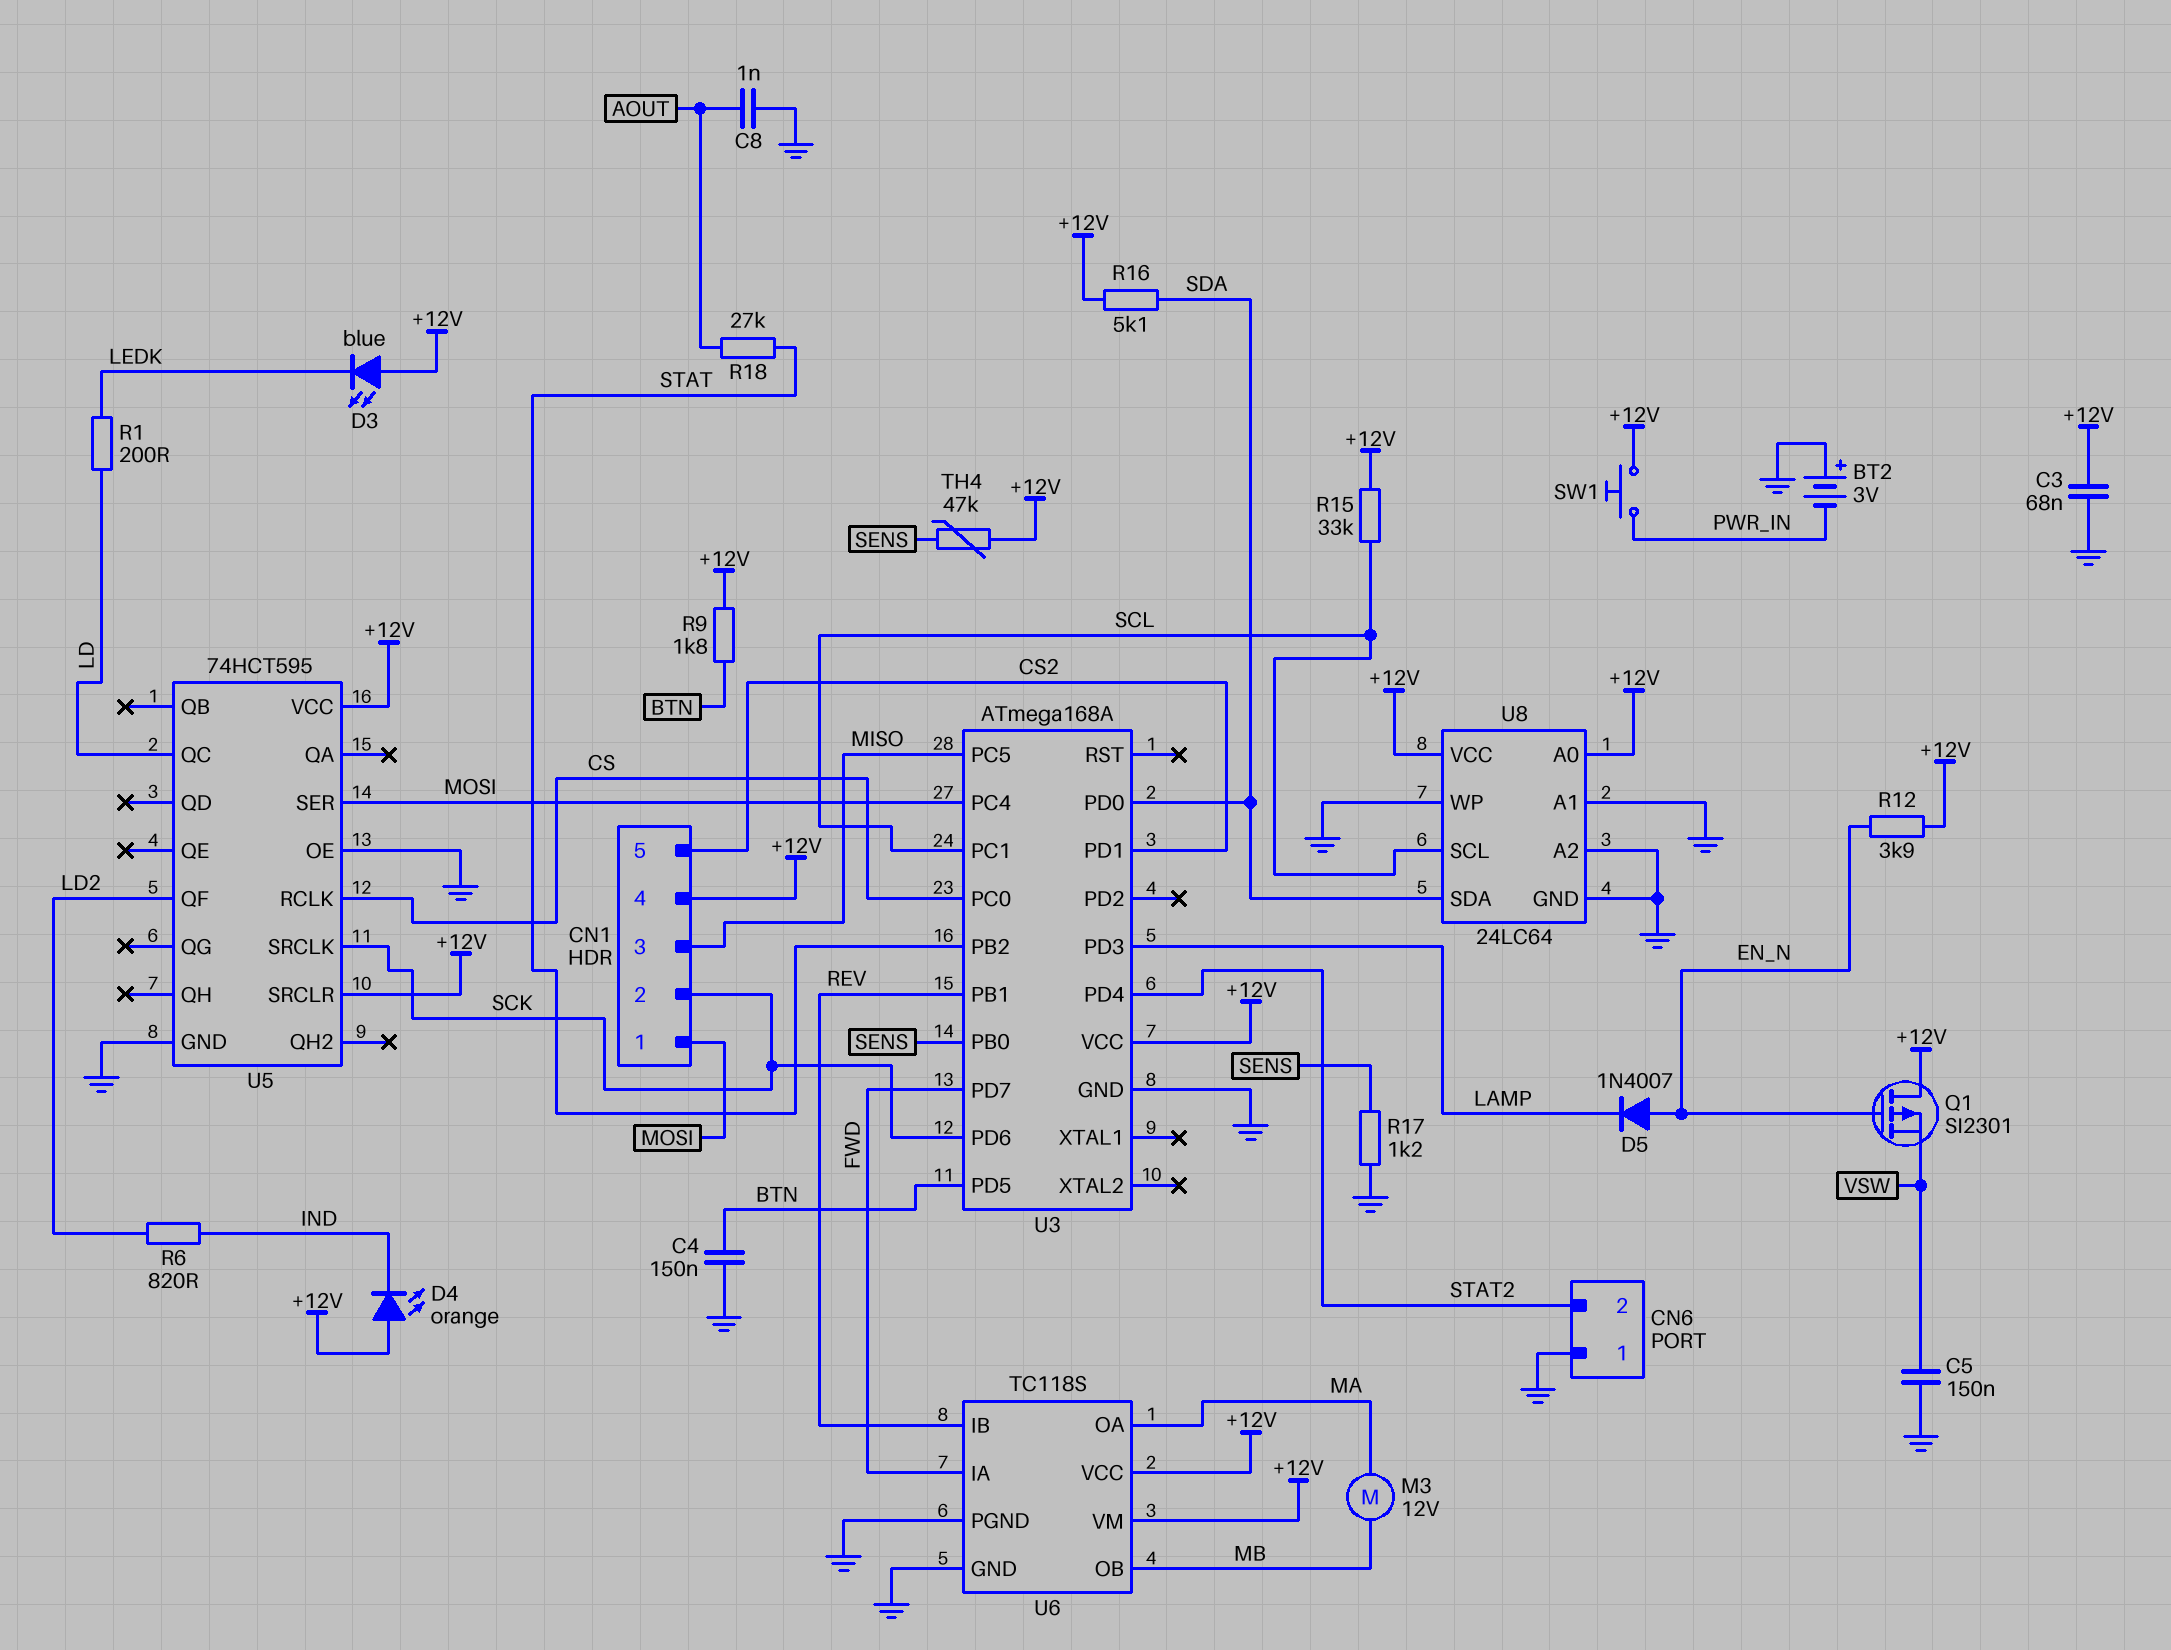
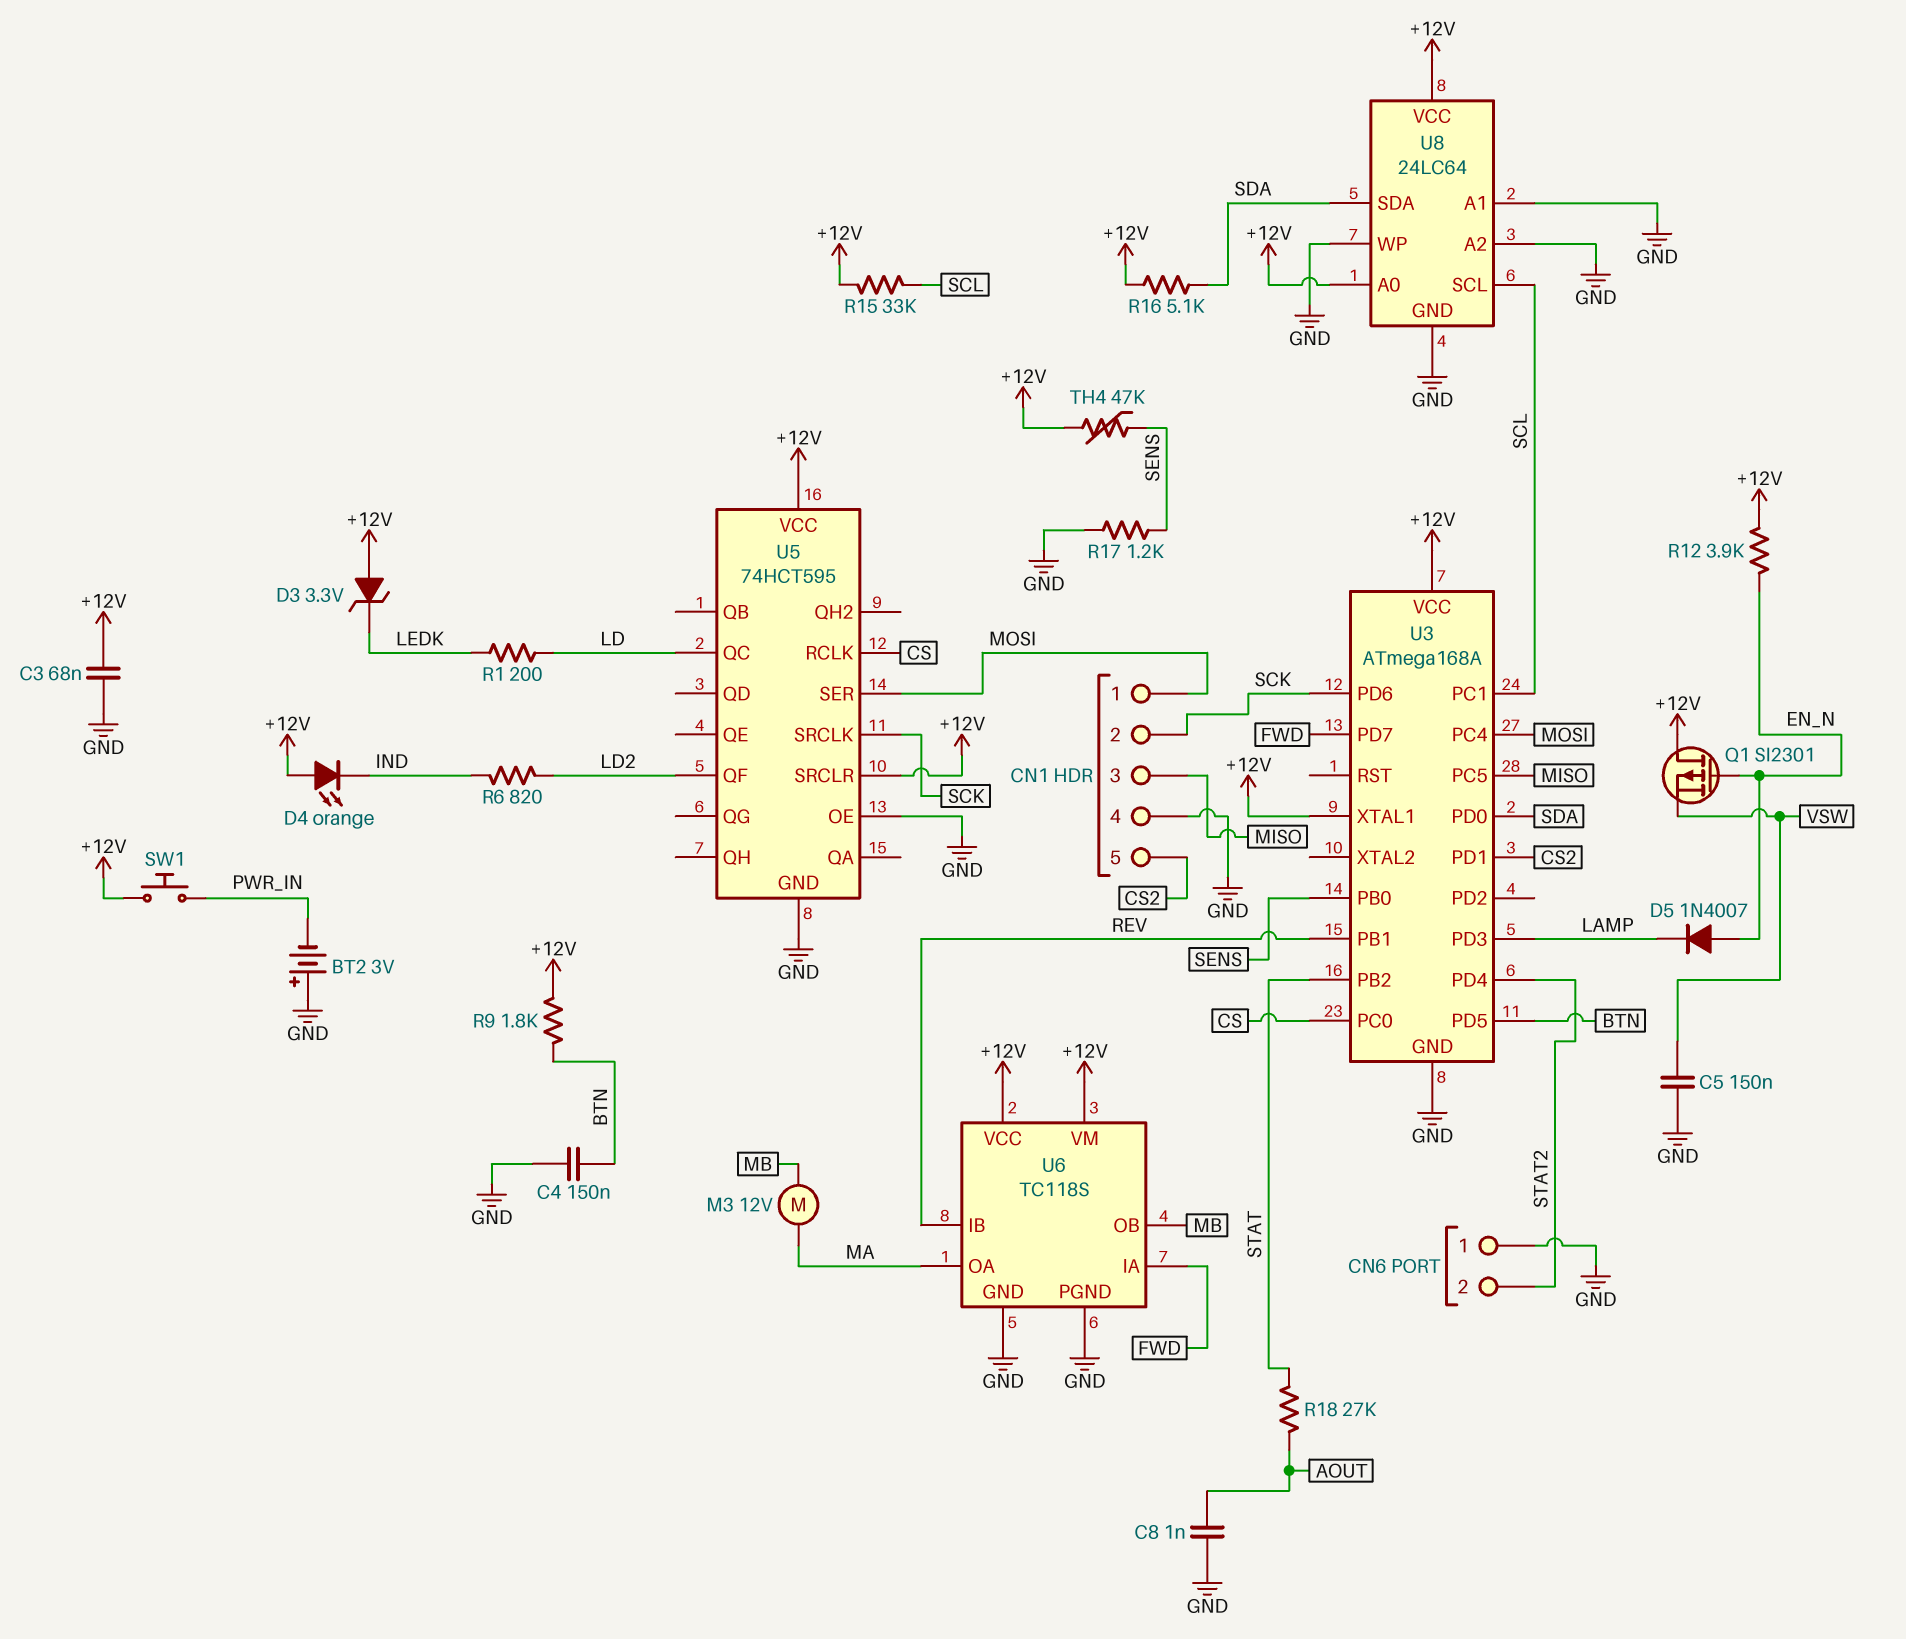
CN1 pin 4: +12V -> GND
D3: LED blue (A +12V, K LEDK) -> zener 3.3V (A +12V, K LEDK)
U3 pin XTAL1: none -> +12V

